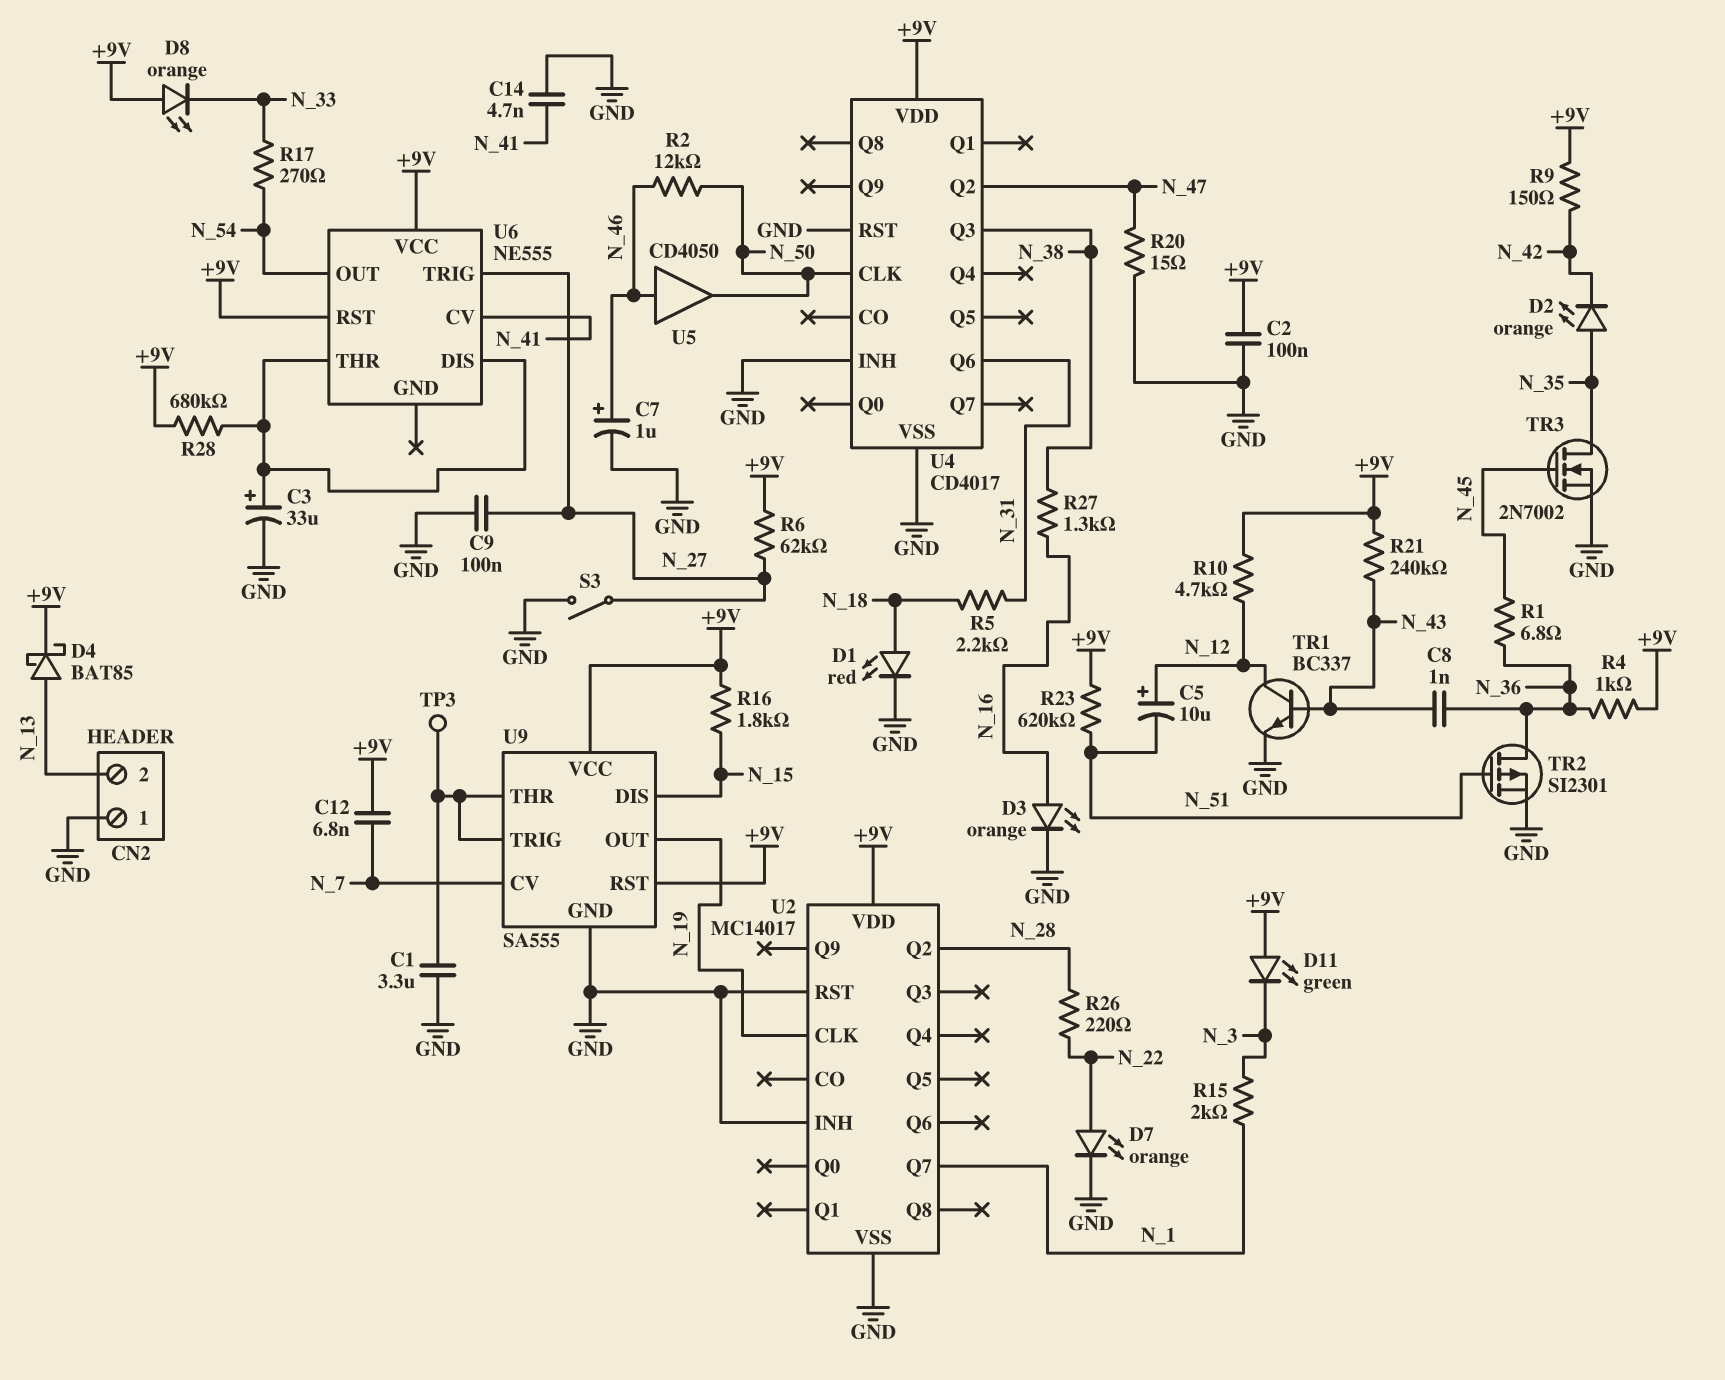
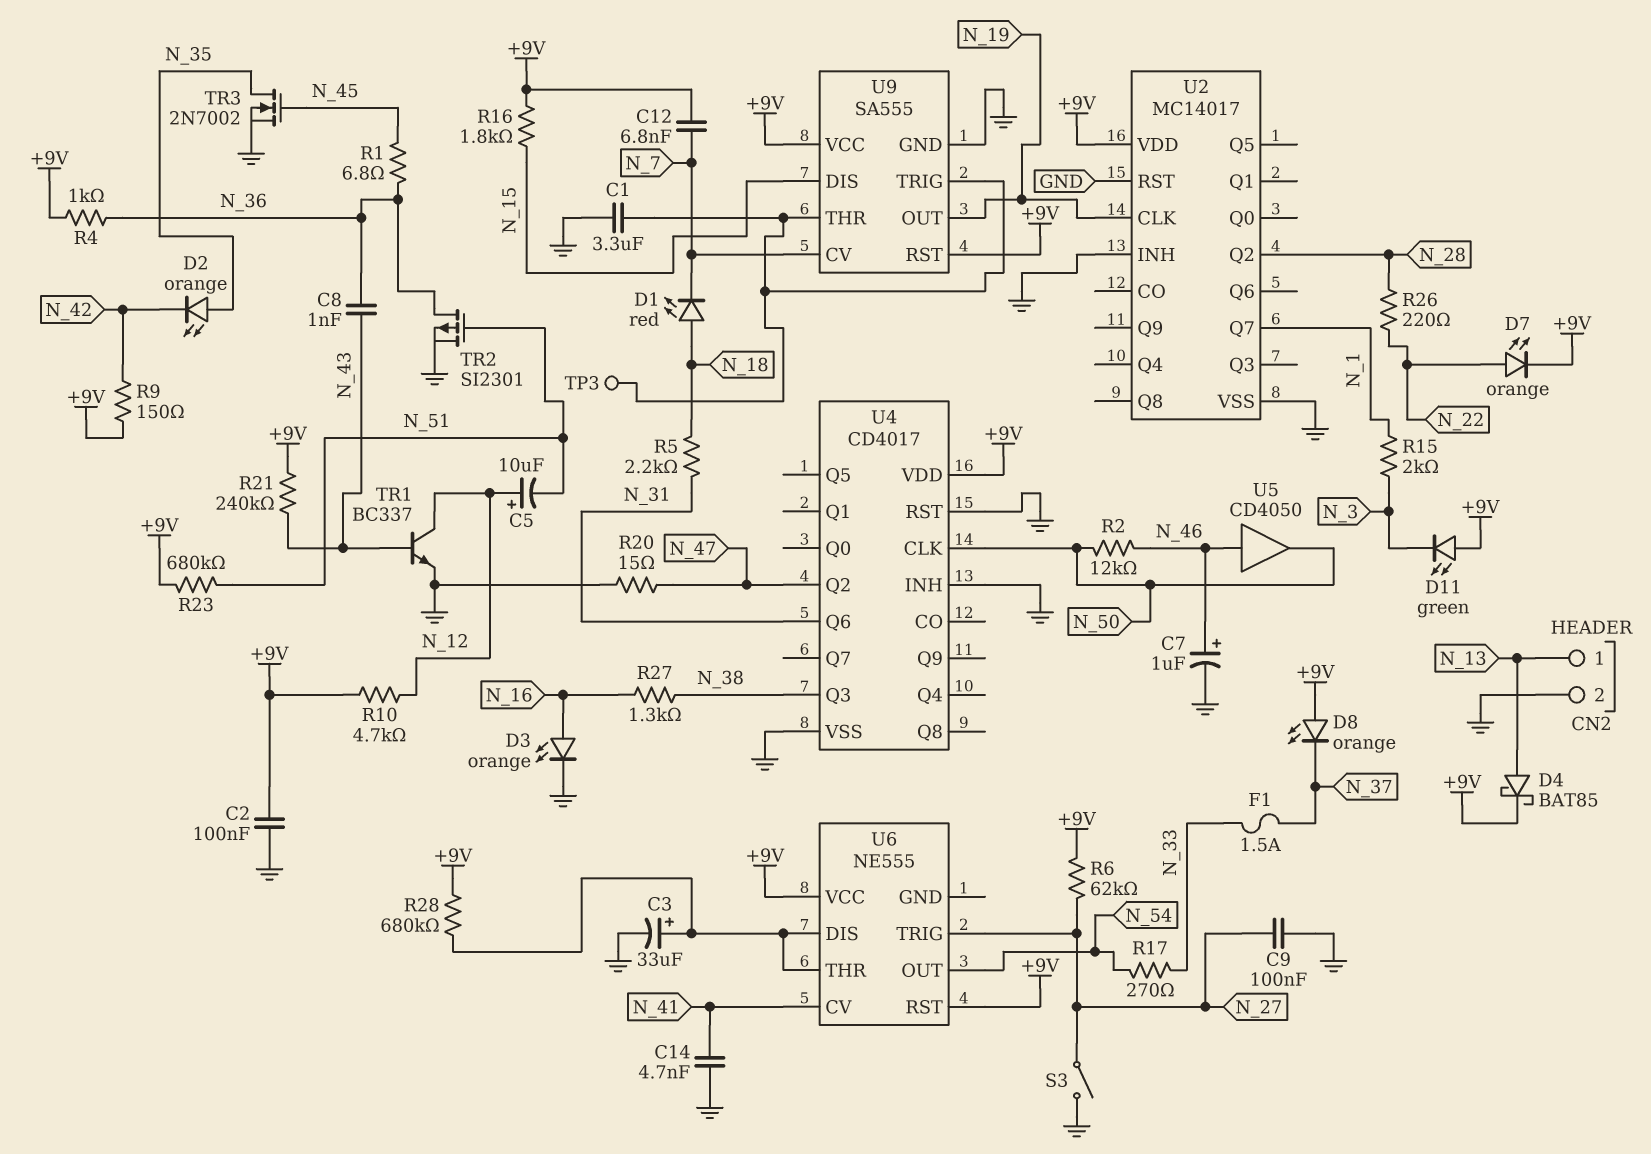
CN2 pin 1: GND -> N_13
CN2 pin 2: N_13 -> GND
D1: LED red (A N_18, K GND) -> LED red (A N_18, K N_7)
D7: LED orange (A N_22, K GND) -> LED orange (A N_22, K +9V)
D8: LED orange (A +9V, K N_33) -> LED orange (A +9V, K N_37)
F1: none -> 1.5A (N_33, N_37)
R23: 620k (+9V, N_51) -> 680k (+9V, N_51)

